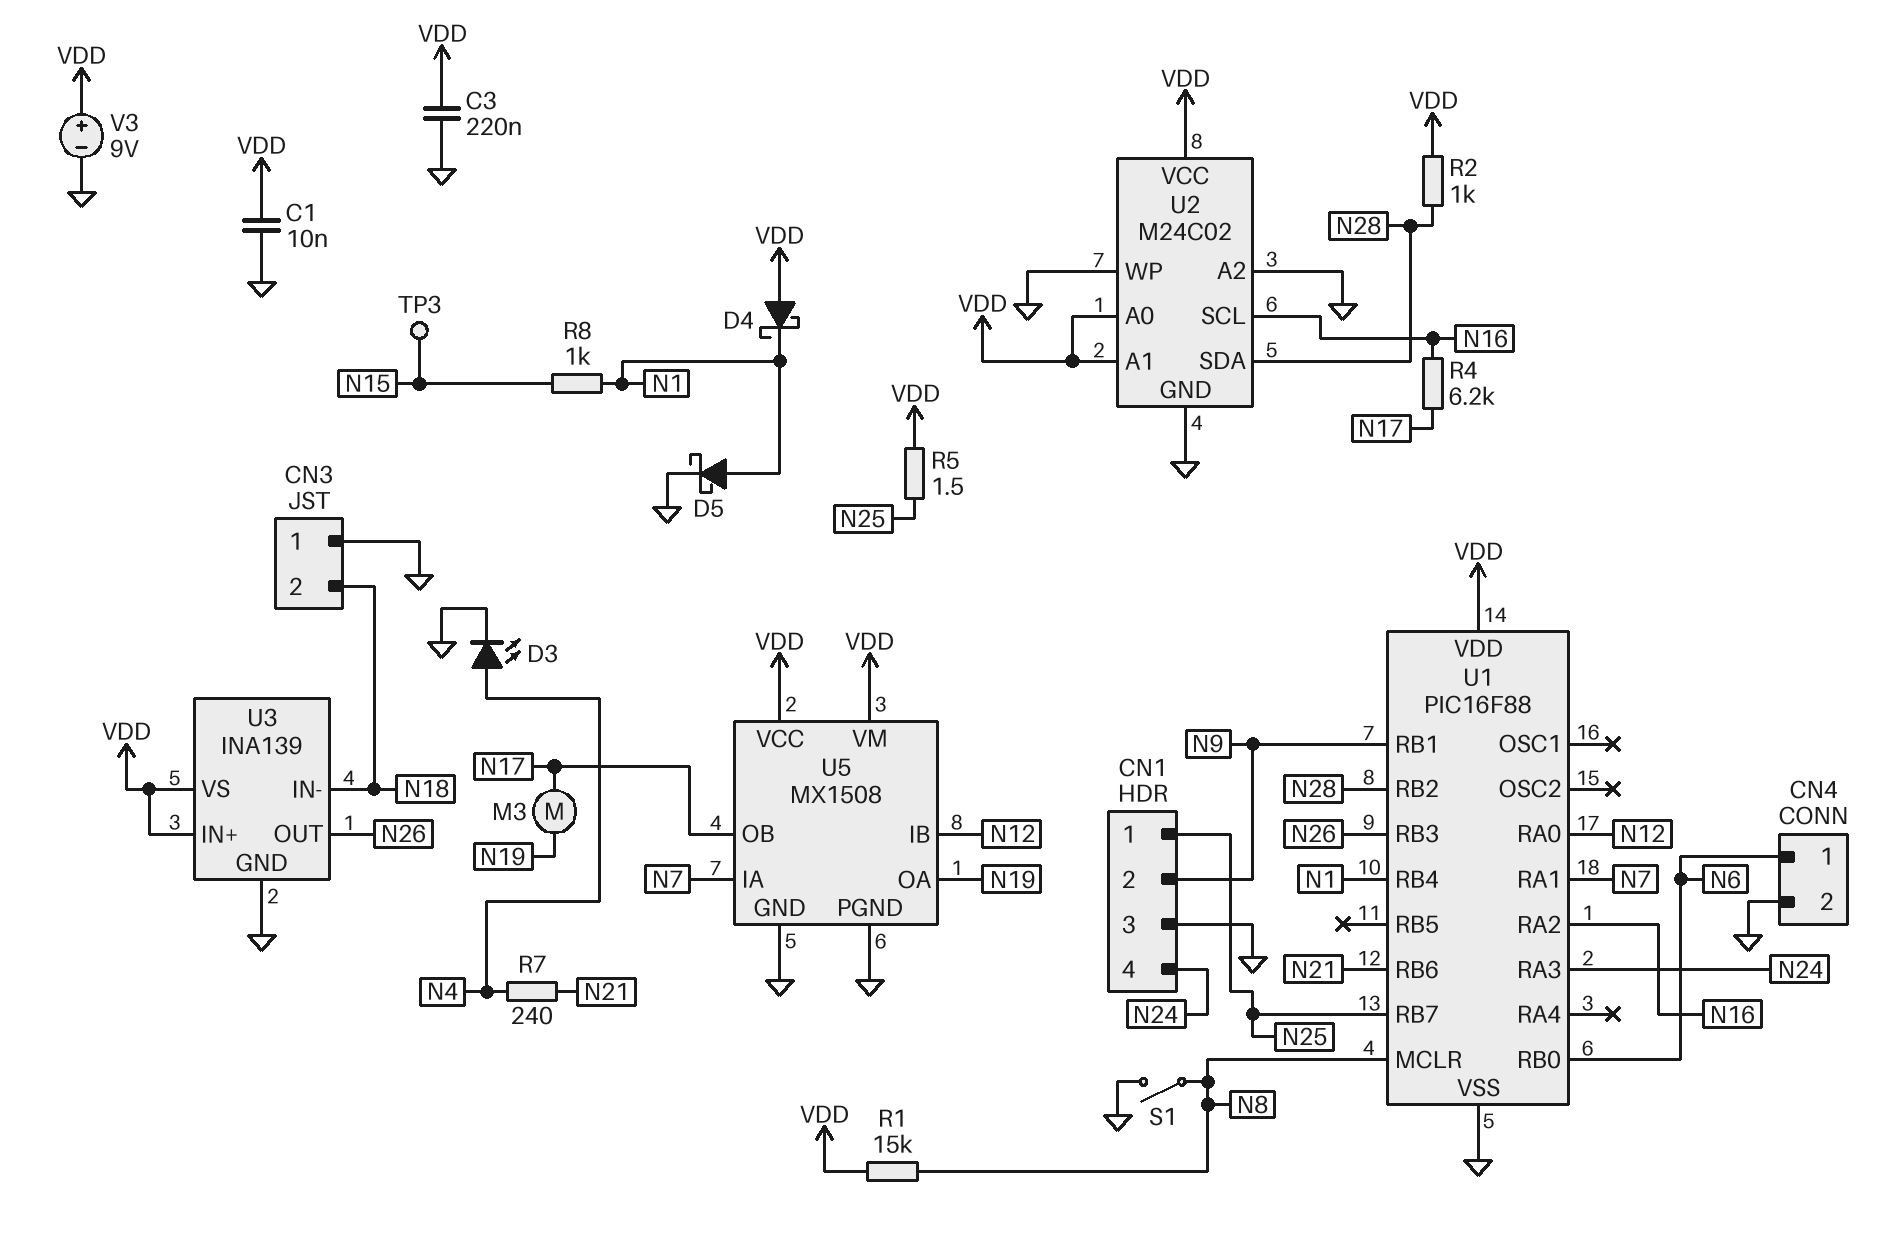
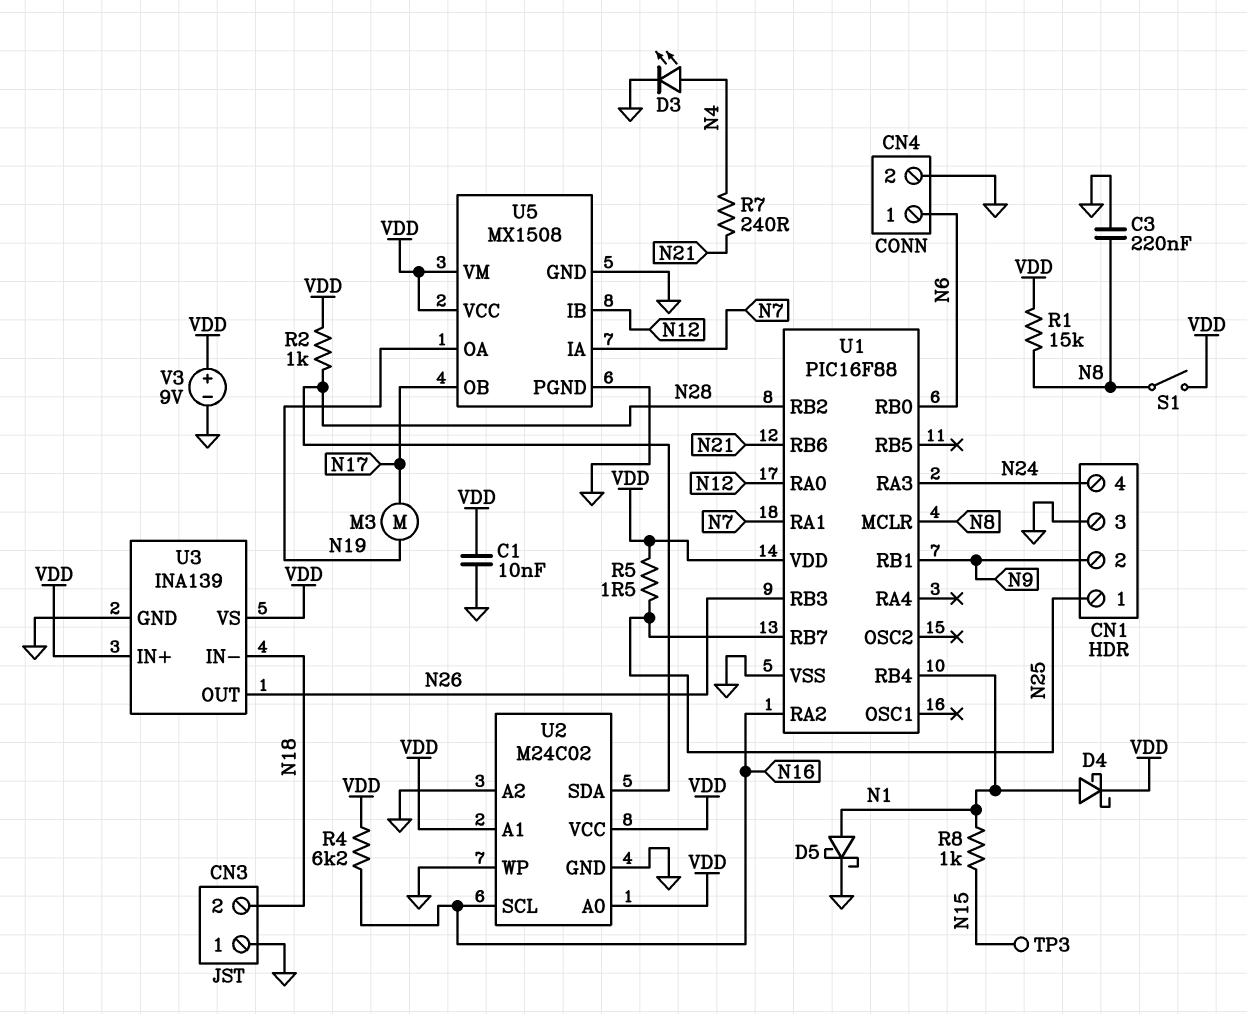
C3: 220nF (GND, VDD) -> 220nF (GND, N8)
D4: schottky (A VDD, K N1) -> schottky (A N1, K VDD)
R4: 6.2k (N16, N17) -> 6.2k (N16, VDD)
S1: switch (GND, N8) -> switch (N8, VDD)

